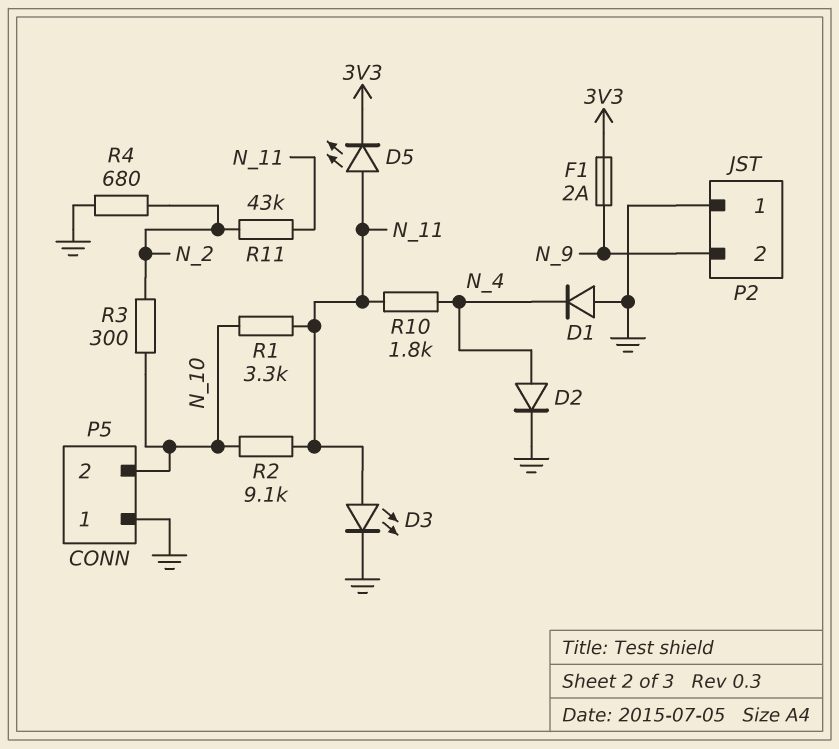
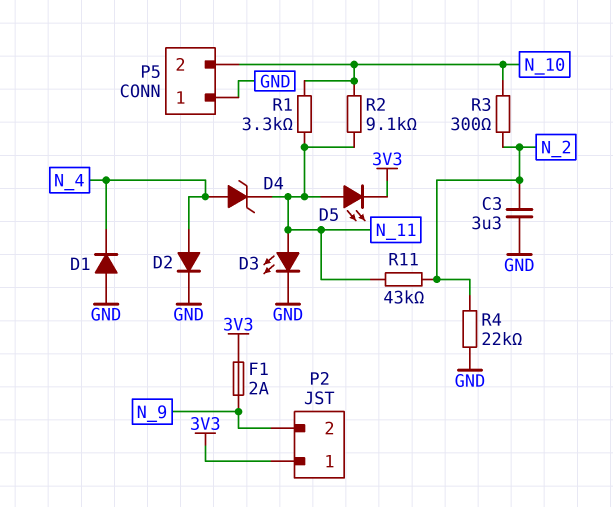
C3: none -> 3.3uF (GND, N_2)
D4: none -> zener (A N_4, K N_11)
P2 pin 1: GND -> 3V3
R4: 680 (GND, N_2) -> 22k (GND, N_2)
R10: 1.8k (N_4, N_11) -> none

